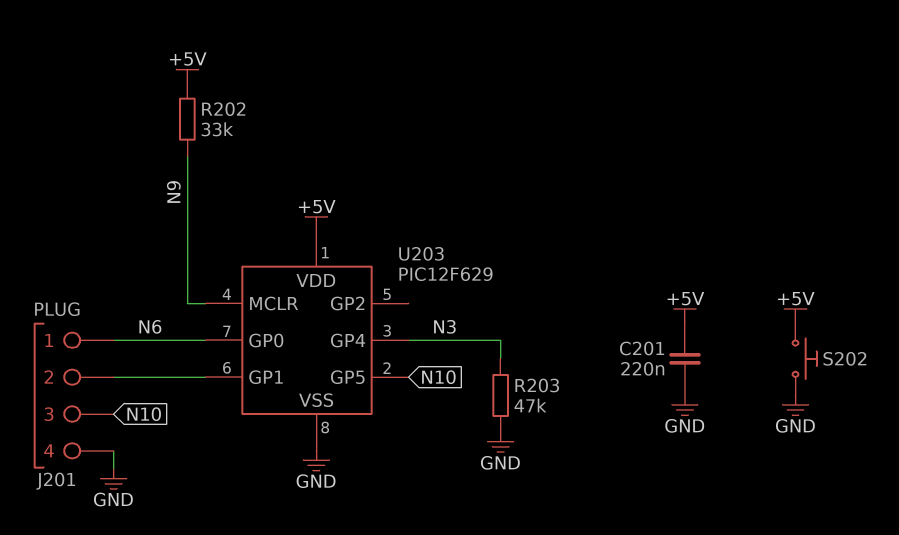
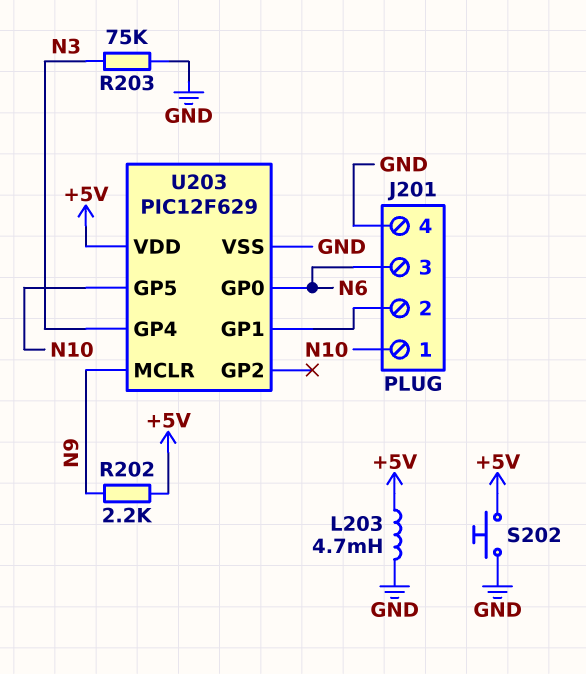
C201: 220nF (+5V, GND) -> none
J201 pin 1: N6 -> N10
J201 pin 3: N10 -> N6
L203: none -> 4.7mH (+5V, GND)
R202: 33k (+5V, N9) -> 2.2k (+5V, N9)
R203: 47k (GND, N3) -> 75k (GND, N3)

